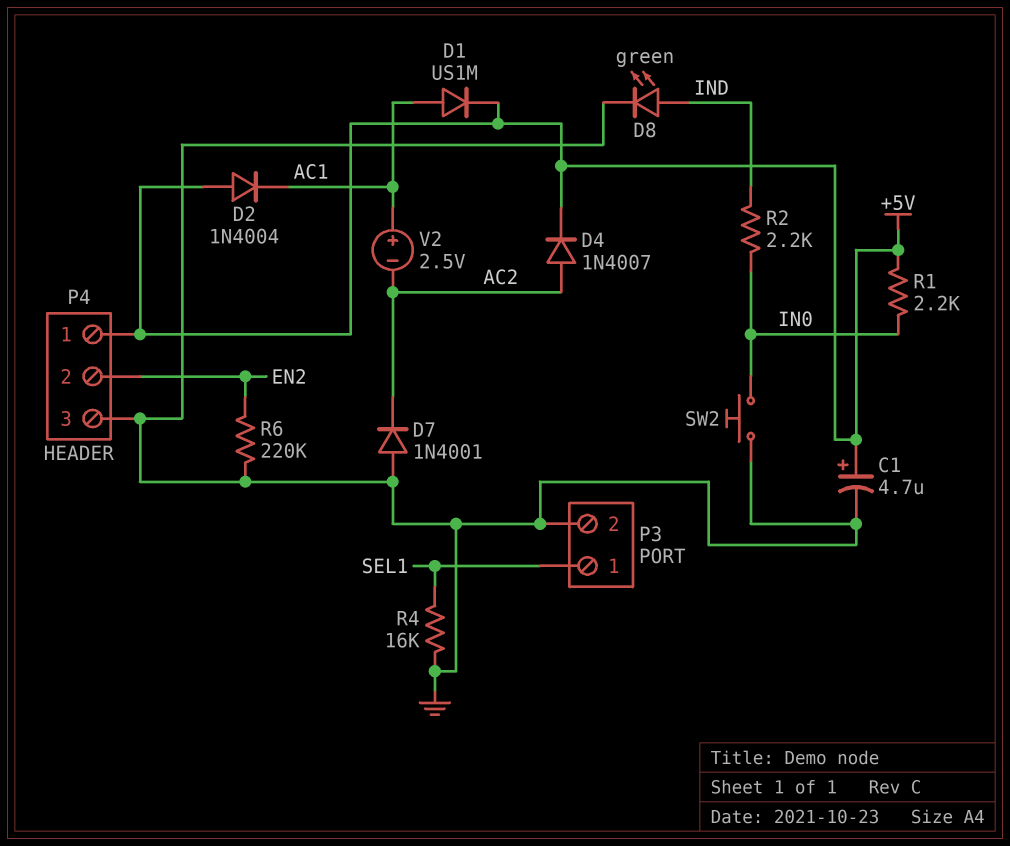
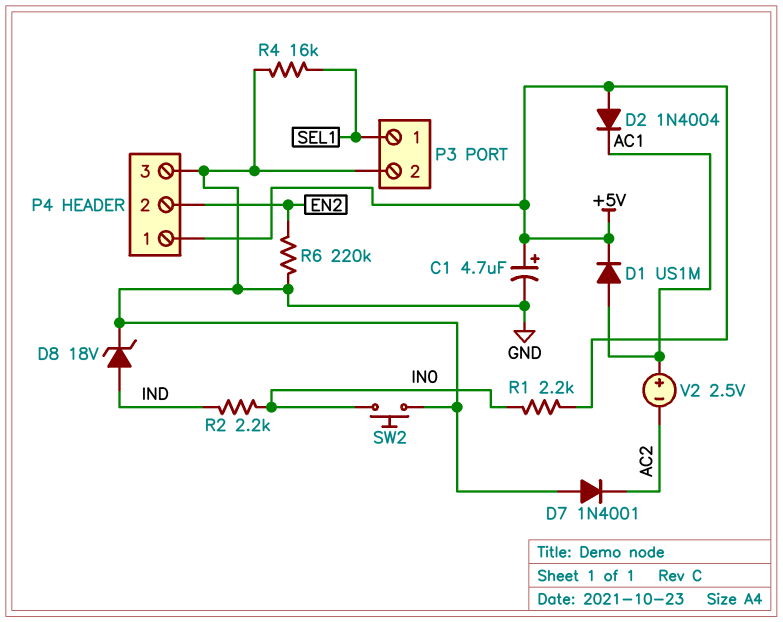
D4: diode 1N4007 (A AC2, K +5V) -> none
D8: LED green (A IND, K GND) -> zener 18V (A IND, K GND)

